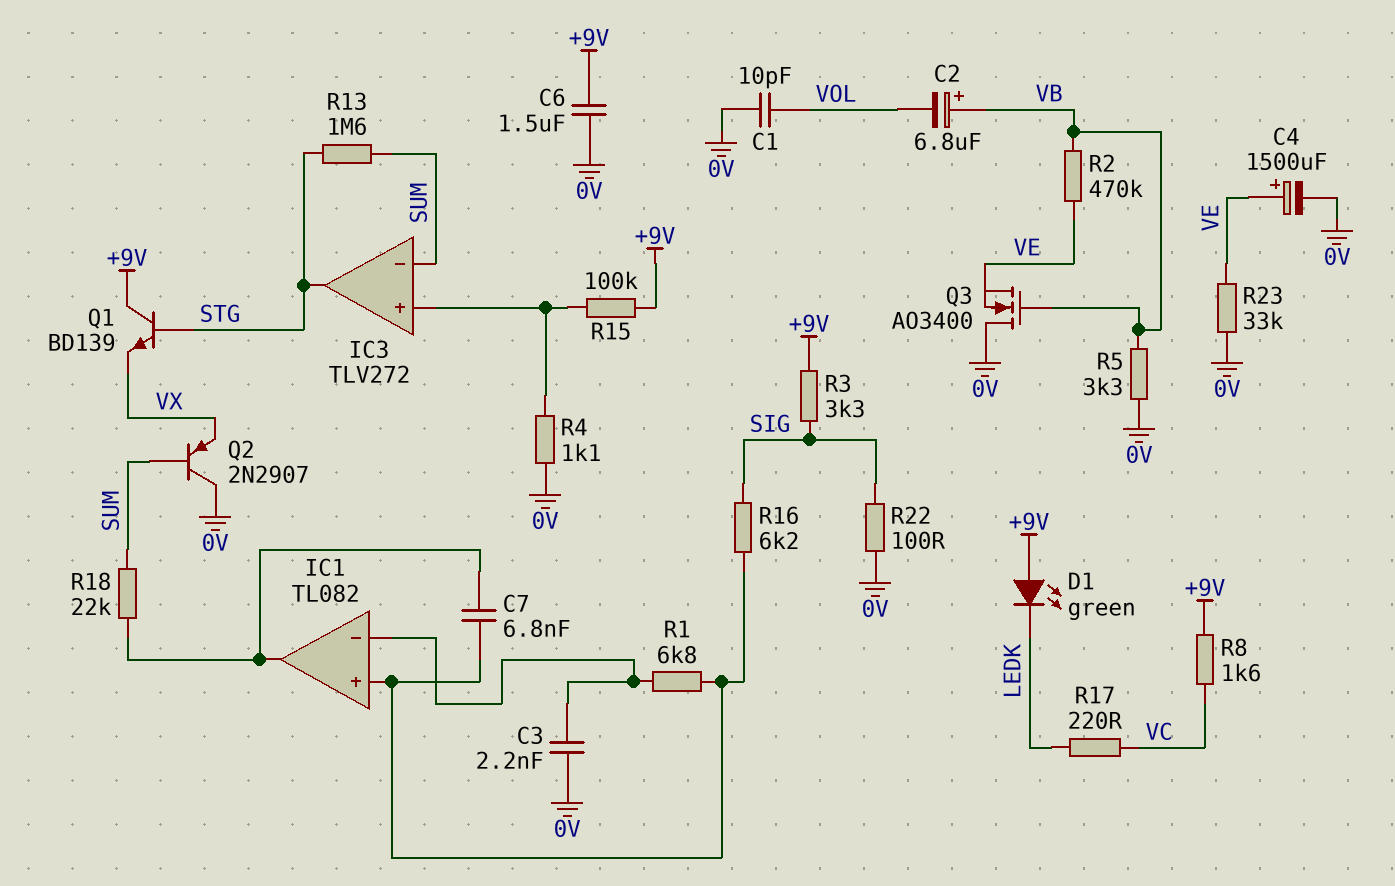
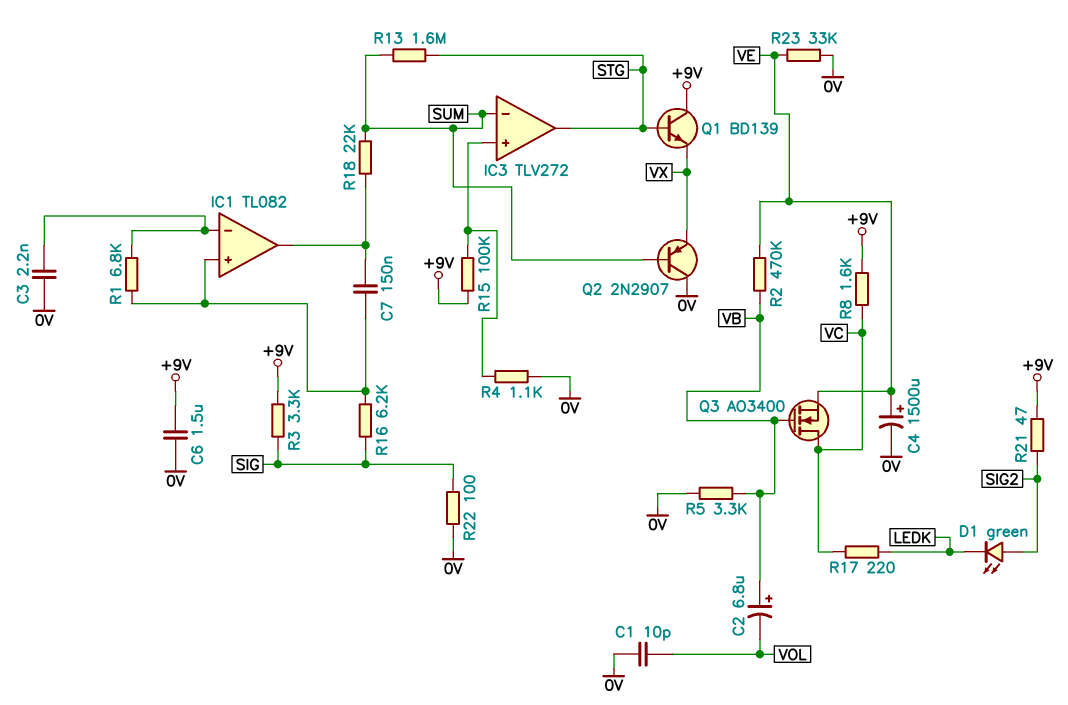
C7: 6.8nF (IC1/in+, IC1/out) -> 150nF (IC1/in+, IC1/out)
D1: LED green (A +9V, K LEDK) -> LED green (A SIG2, K LEDK)
Q3: NMOS AO3400 (G VB, D 0V, S VE) -> NMOS AO3400 (G VB, D VC, S VE)
R21: none -> 47 (+9V, SIG2)

